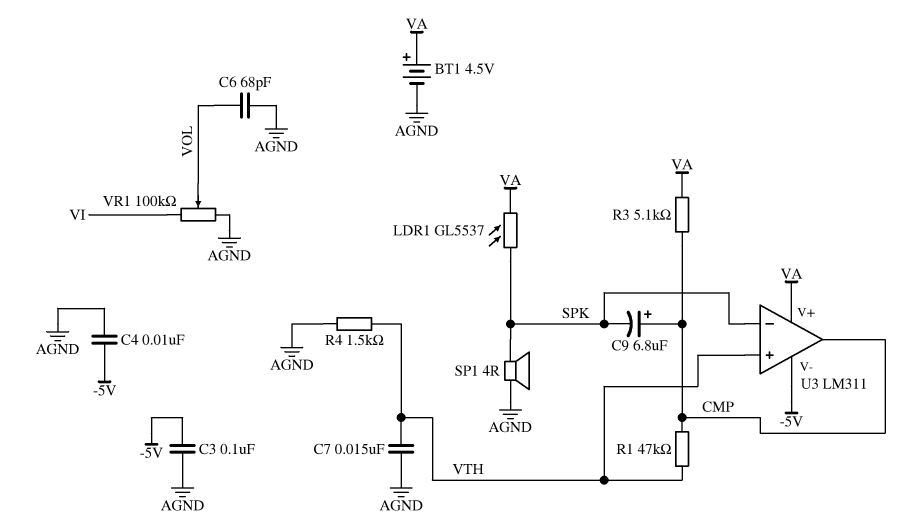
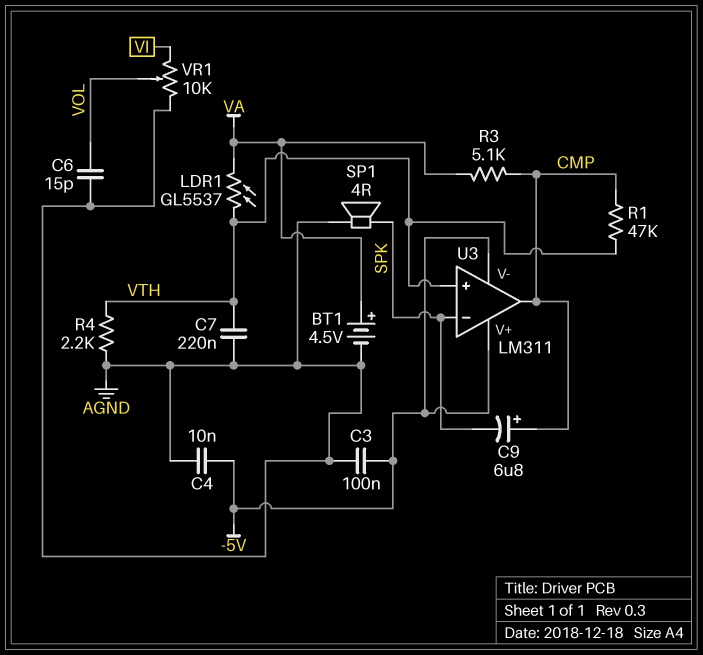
C6: 68pF (AGND, VOL) -> 15pF (AGND, VOL)
C7: 15nF (AGND, VTH) -> 220nF (AGND, VTH)
LDR1: GL5537 (SPK, VA) -> GL5537 (VA, VTH)
R4: 1.5k (AGND, VTH) -> 2.2k (AGND, VTH)
U3 pin V+: VA -> -5V
VR1: 100k (AGND, VI, wiper VOL) -> 10k (AGND, VI, wiper VOL)

